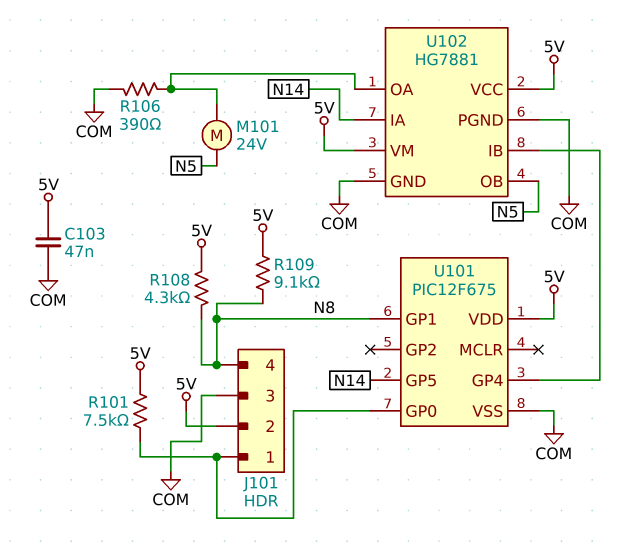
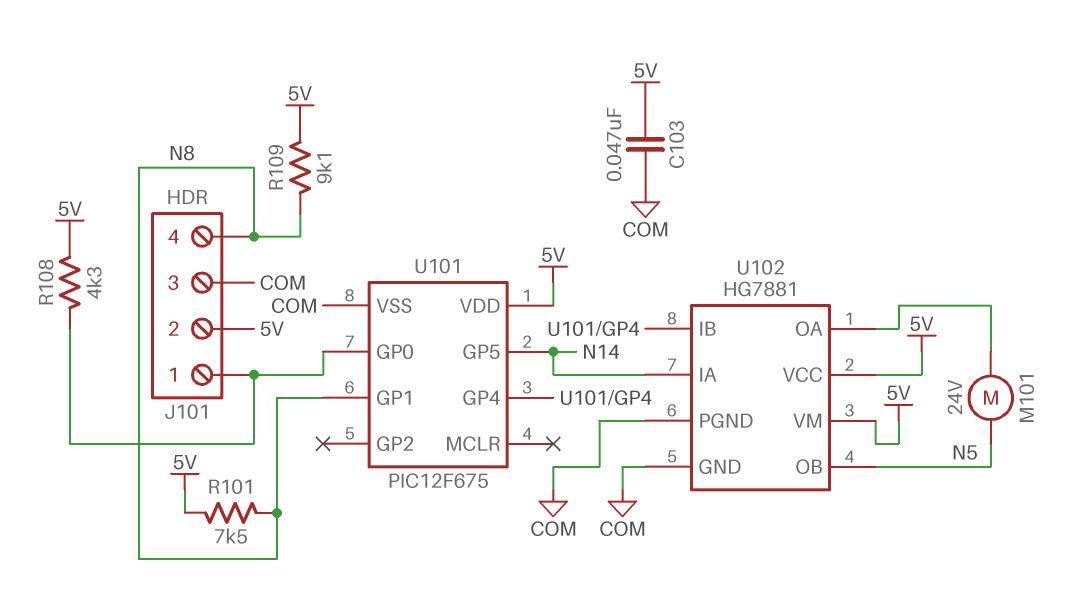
R101: 7.5k (5V, J101/1) -> 7.5k (5V, N8)
R106: 390 (COM, U102/OA) -> none
R108: 4.3k (5V, N8) -> 4.3k (5V, J101/1)

